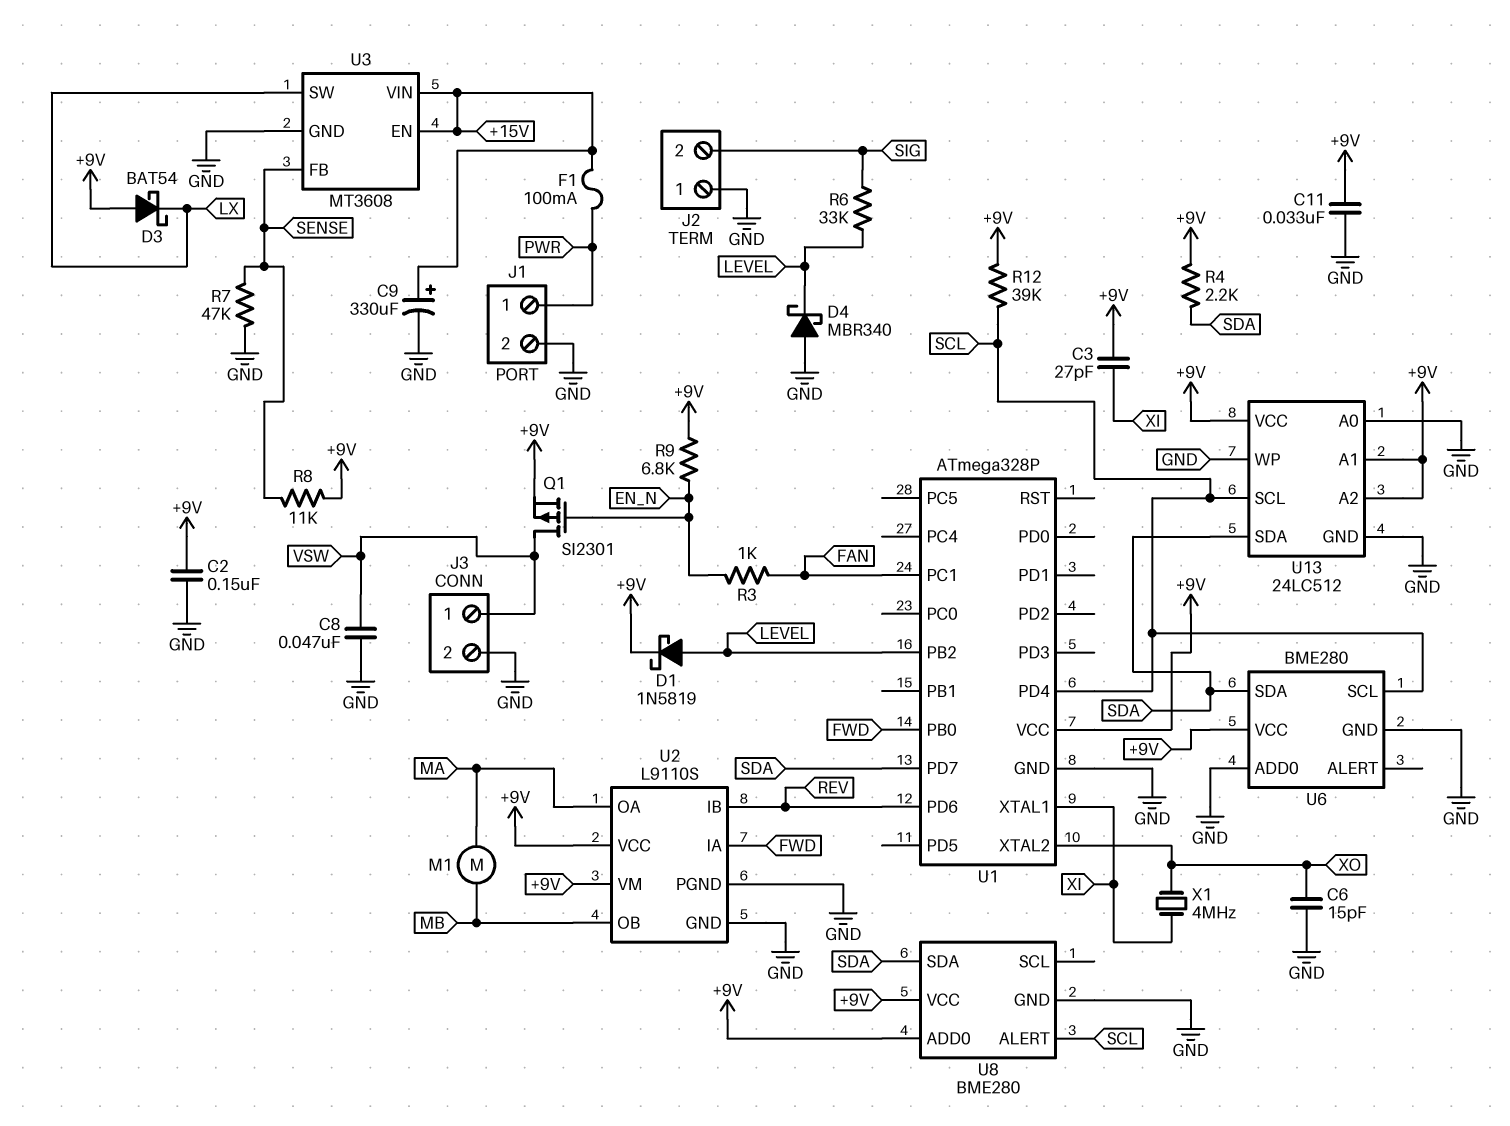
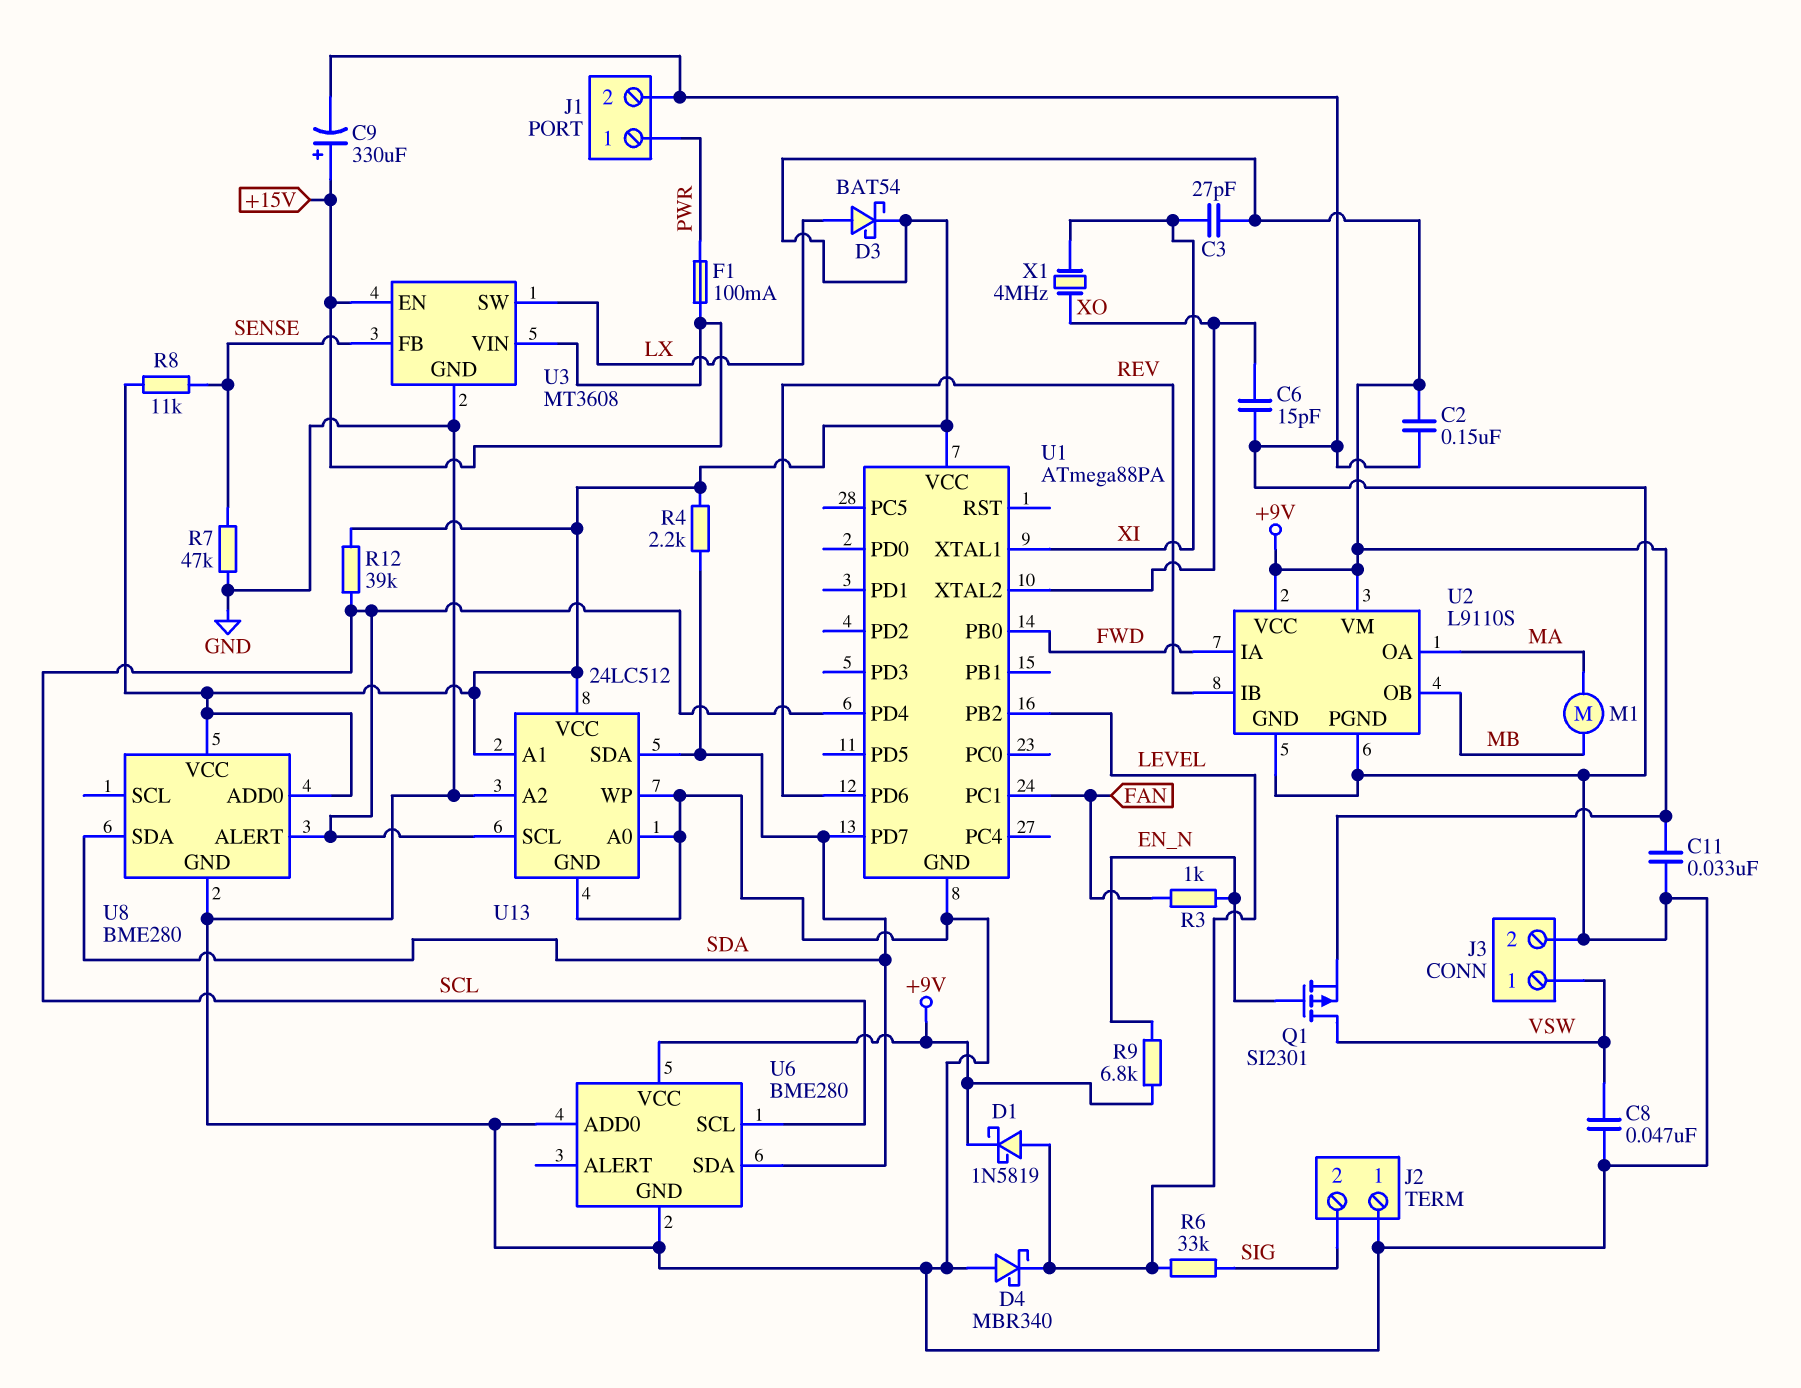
D3: schottky BAT54 (A +9V, K LX) -> schottky BAT54 (A LX, K +9V)
U1: ATmega328P -> ATmega88PA
U13 pin A2: +9V -> GND

